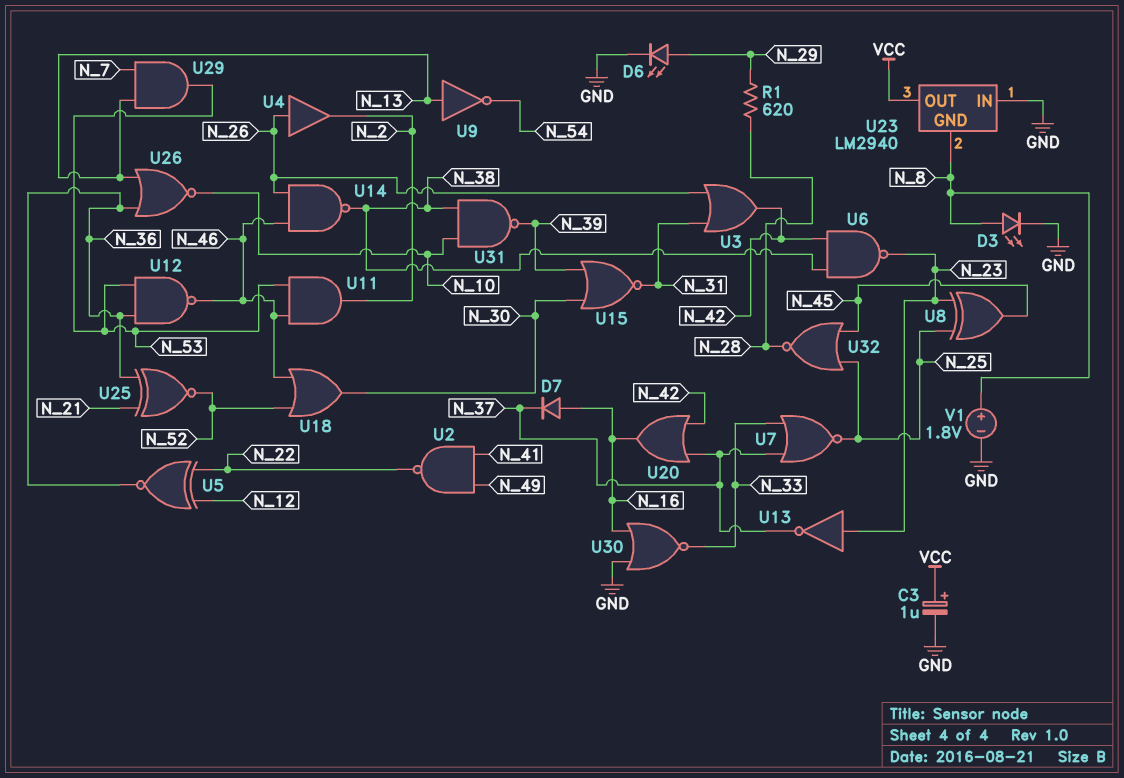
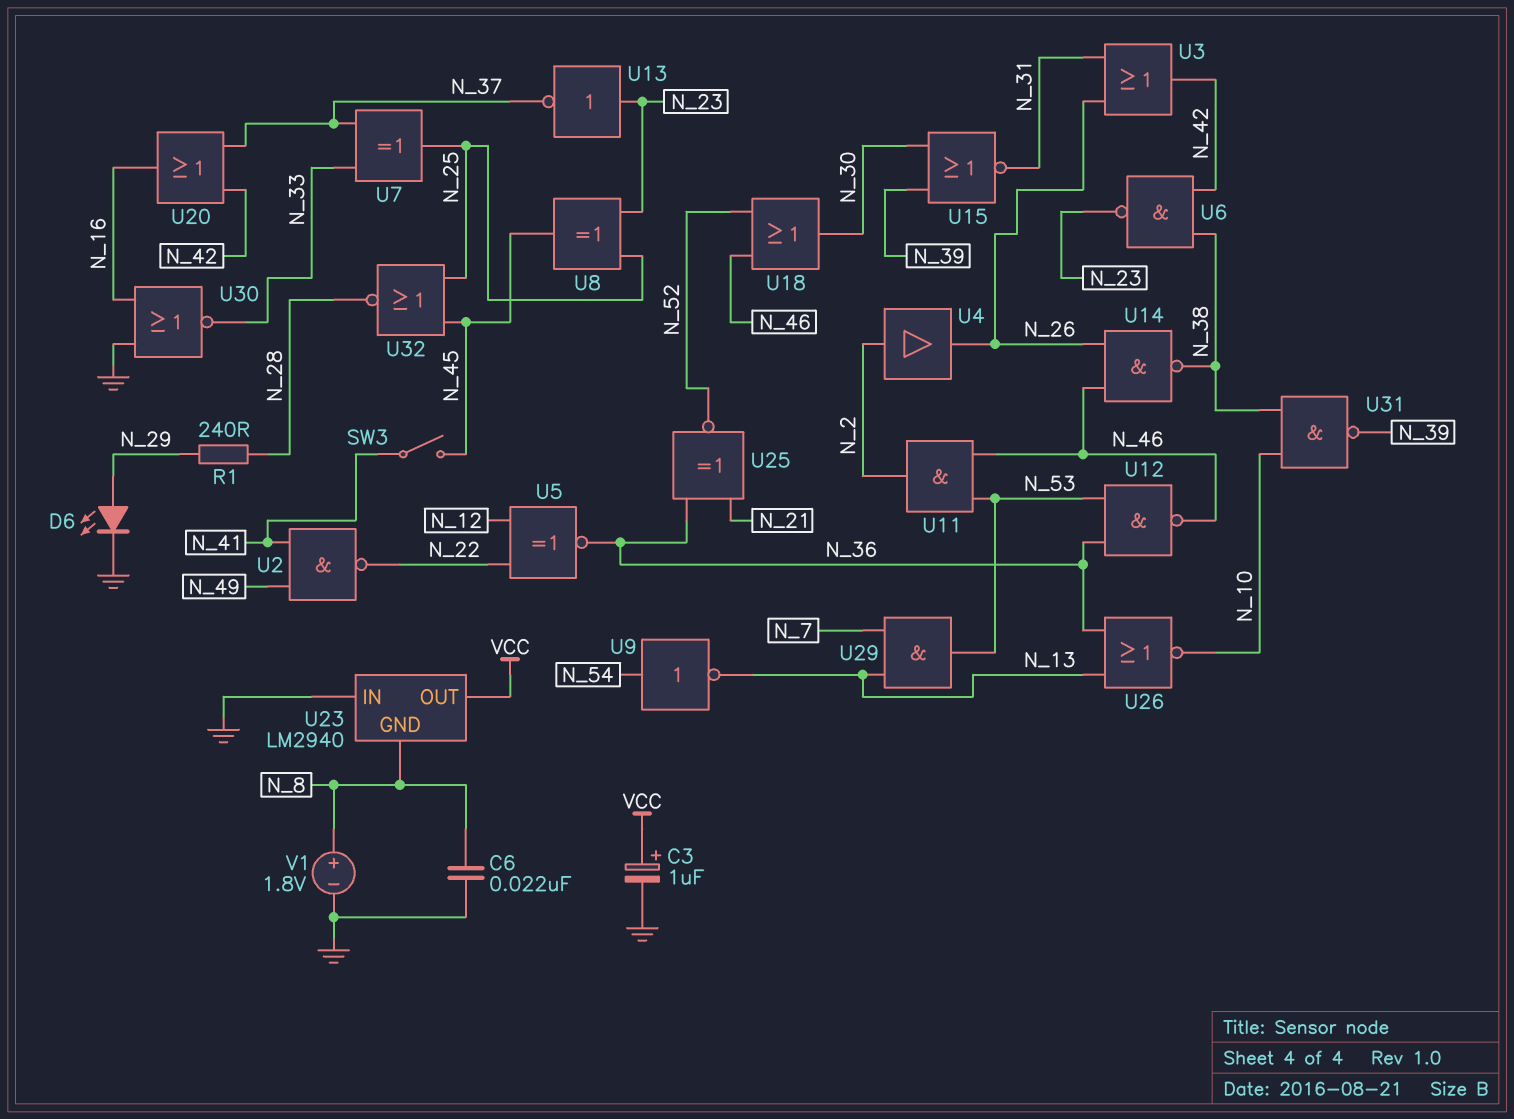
C6: none -> 22nF (GND, N_8)
D3: LED (A N_8, K GND) -> none
D7: diode (A N_16, K N_37) -> none
R1: 620 (N_28, N_29) -> 240 (N_28, N_29)
SW3: none -> switch (N_41, N_45)
U4: buffer (in N_26, out N_2) -> buffer (in N_2, out N_26)
U7: NOR (in N_33, in N_37, out N_25) -> XOR (in N_33, in N_37, out N_25)
U9: NOT (in N_13, out N_54) -> NOT (in N_54, out N_13)

